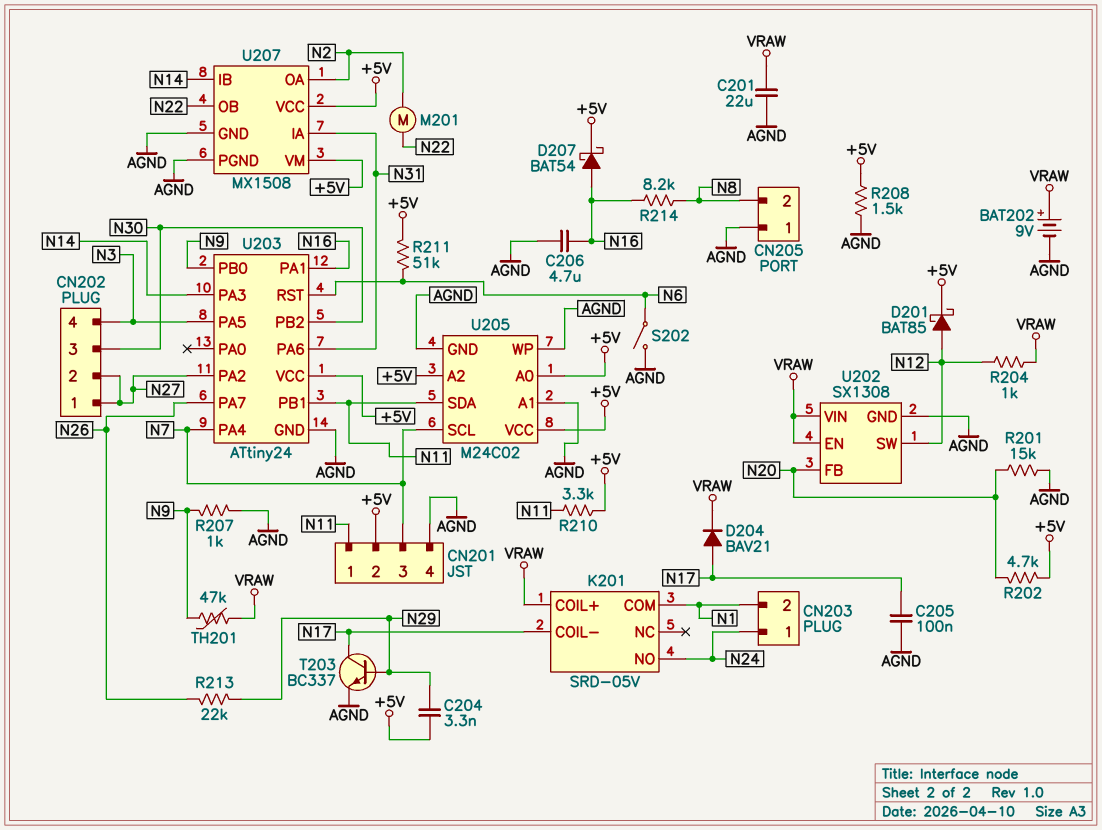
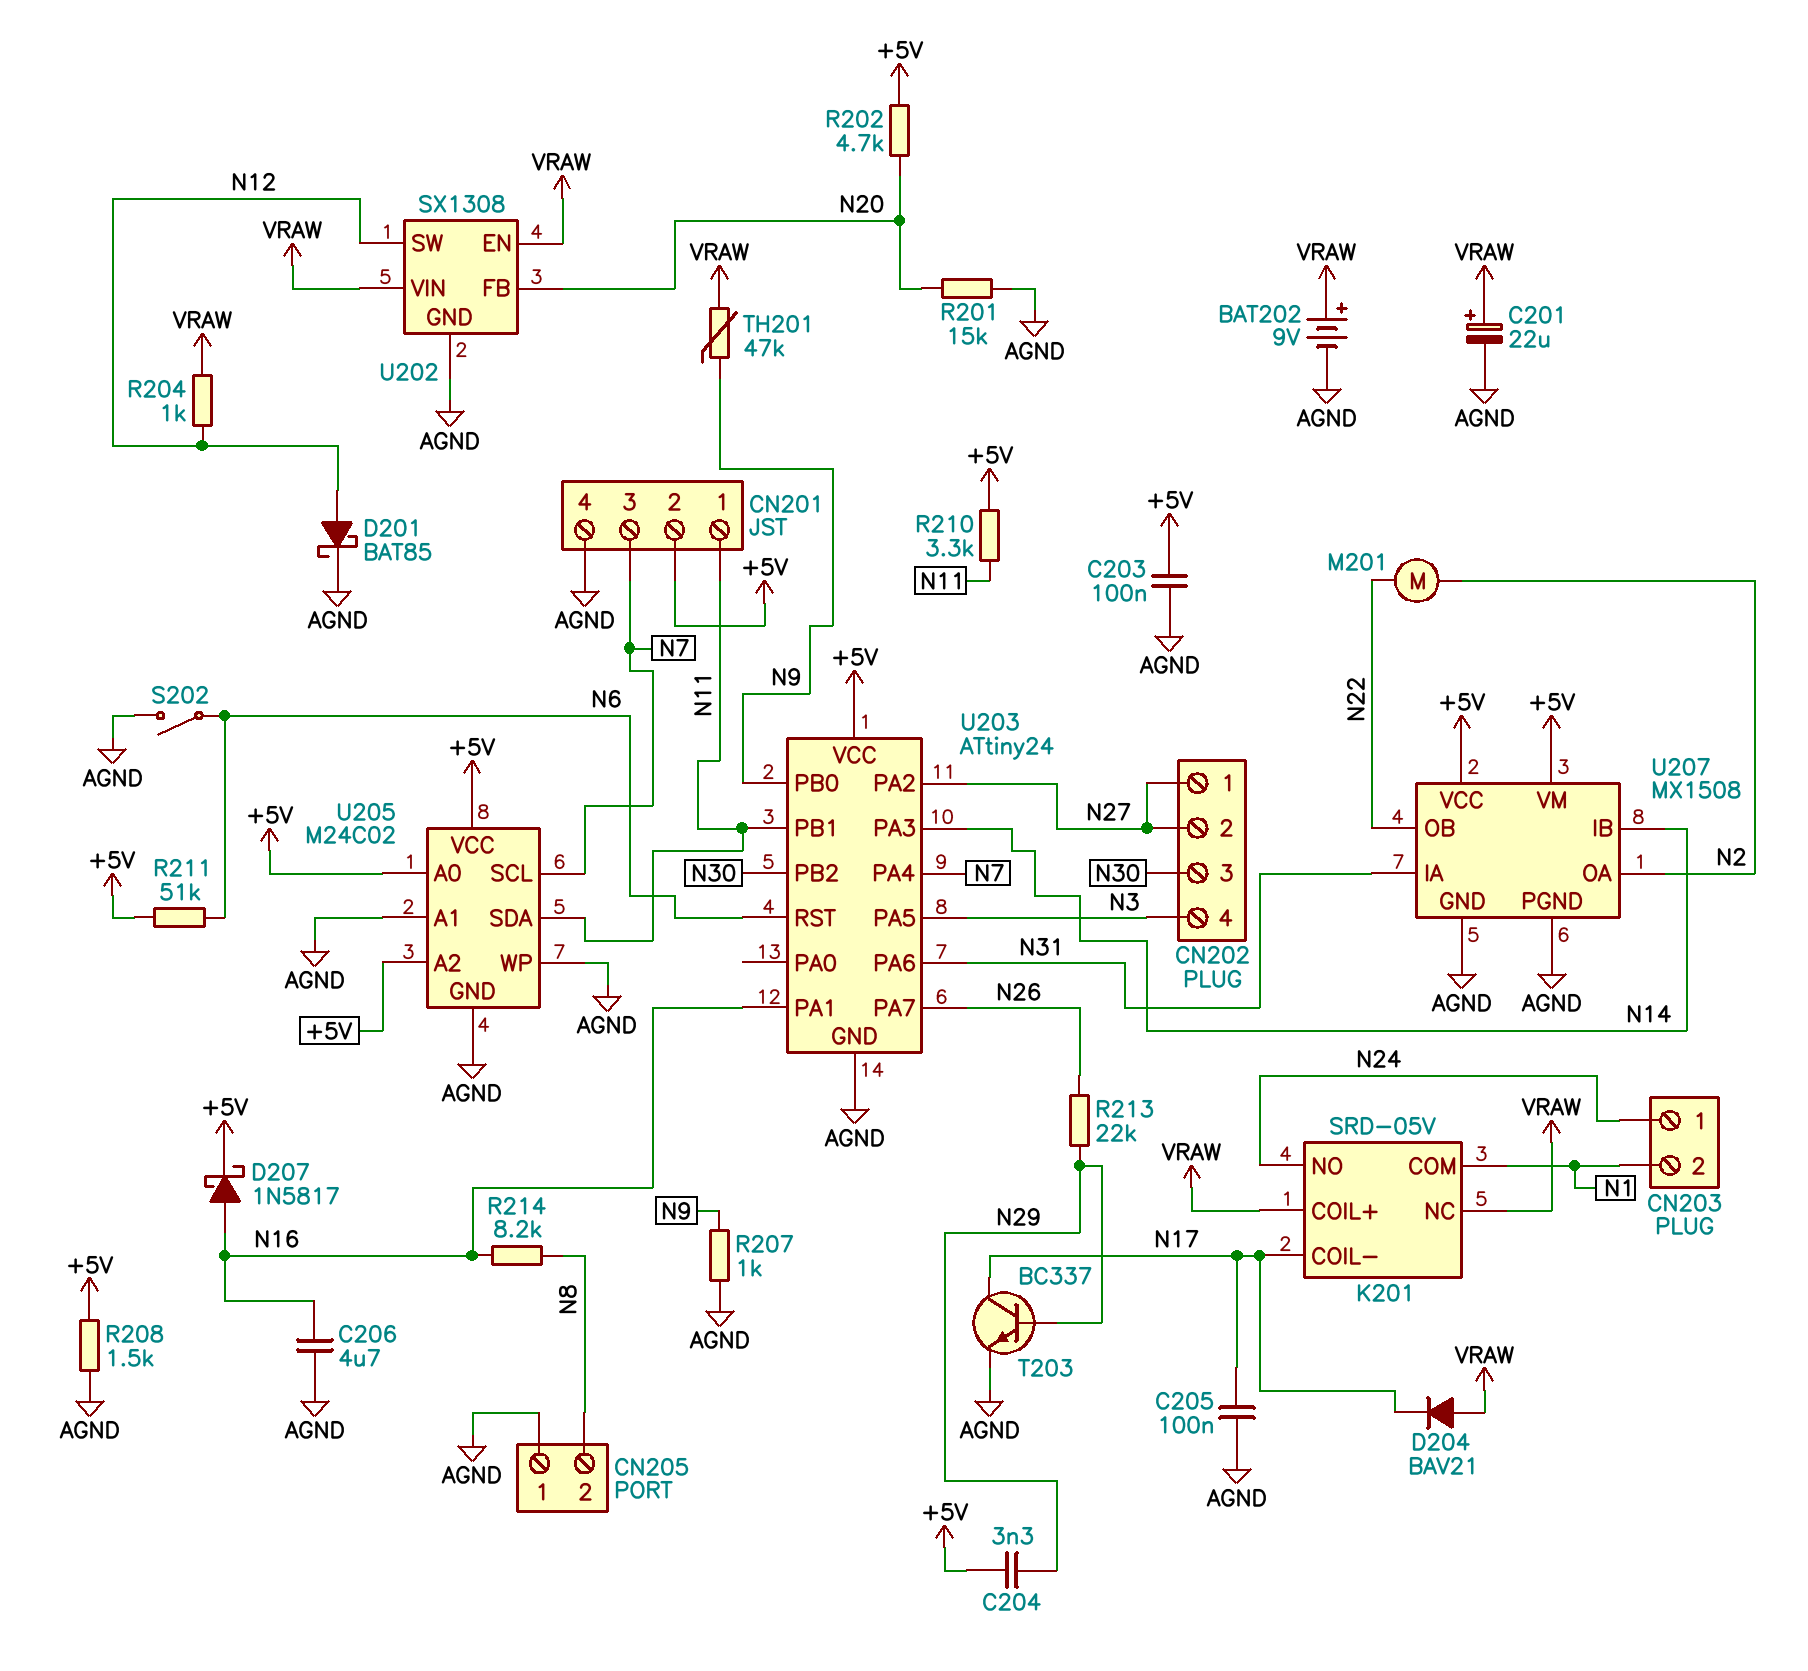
C201: 22uF (AGND, VRAW) -> 22uF (plus VRAW, minus AGND)
C203: none -> 100nF (+5V, AGND)
D201: schottky BAT85 (A N12, K +5V) -> schottky BAT85 (A N12, K AGND)
D204: diode BAV21 (A N17, K VRAW) -> diode BAV21 (A VRAW, K N17)
D207: schottky BAT54 (A N16, K +5V) -> schottky 1N5817 (A N16, K +5V)
K201 pin NC: none -> VRAW

